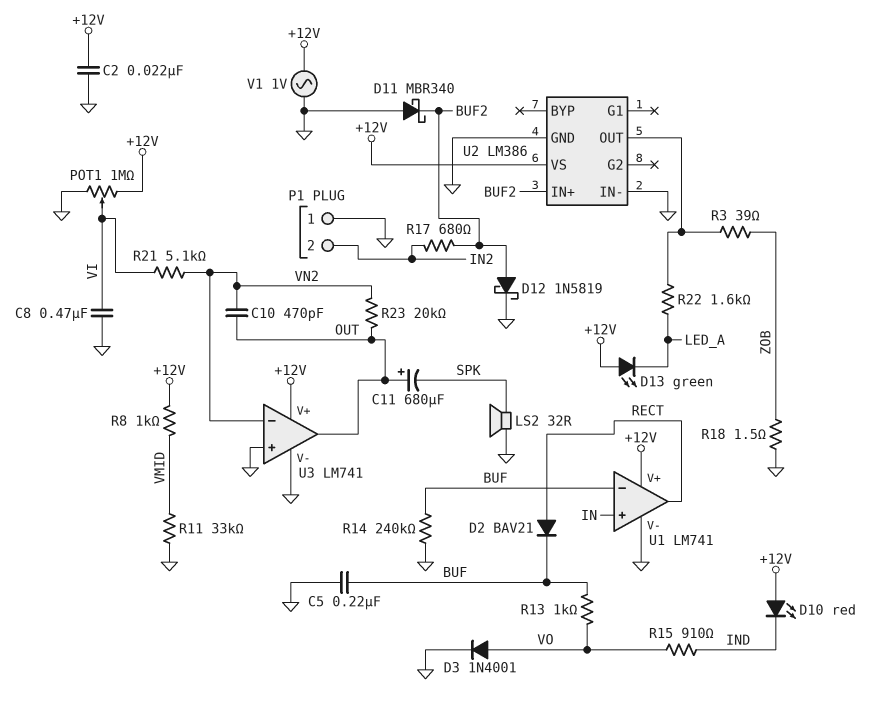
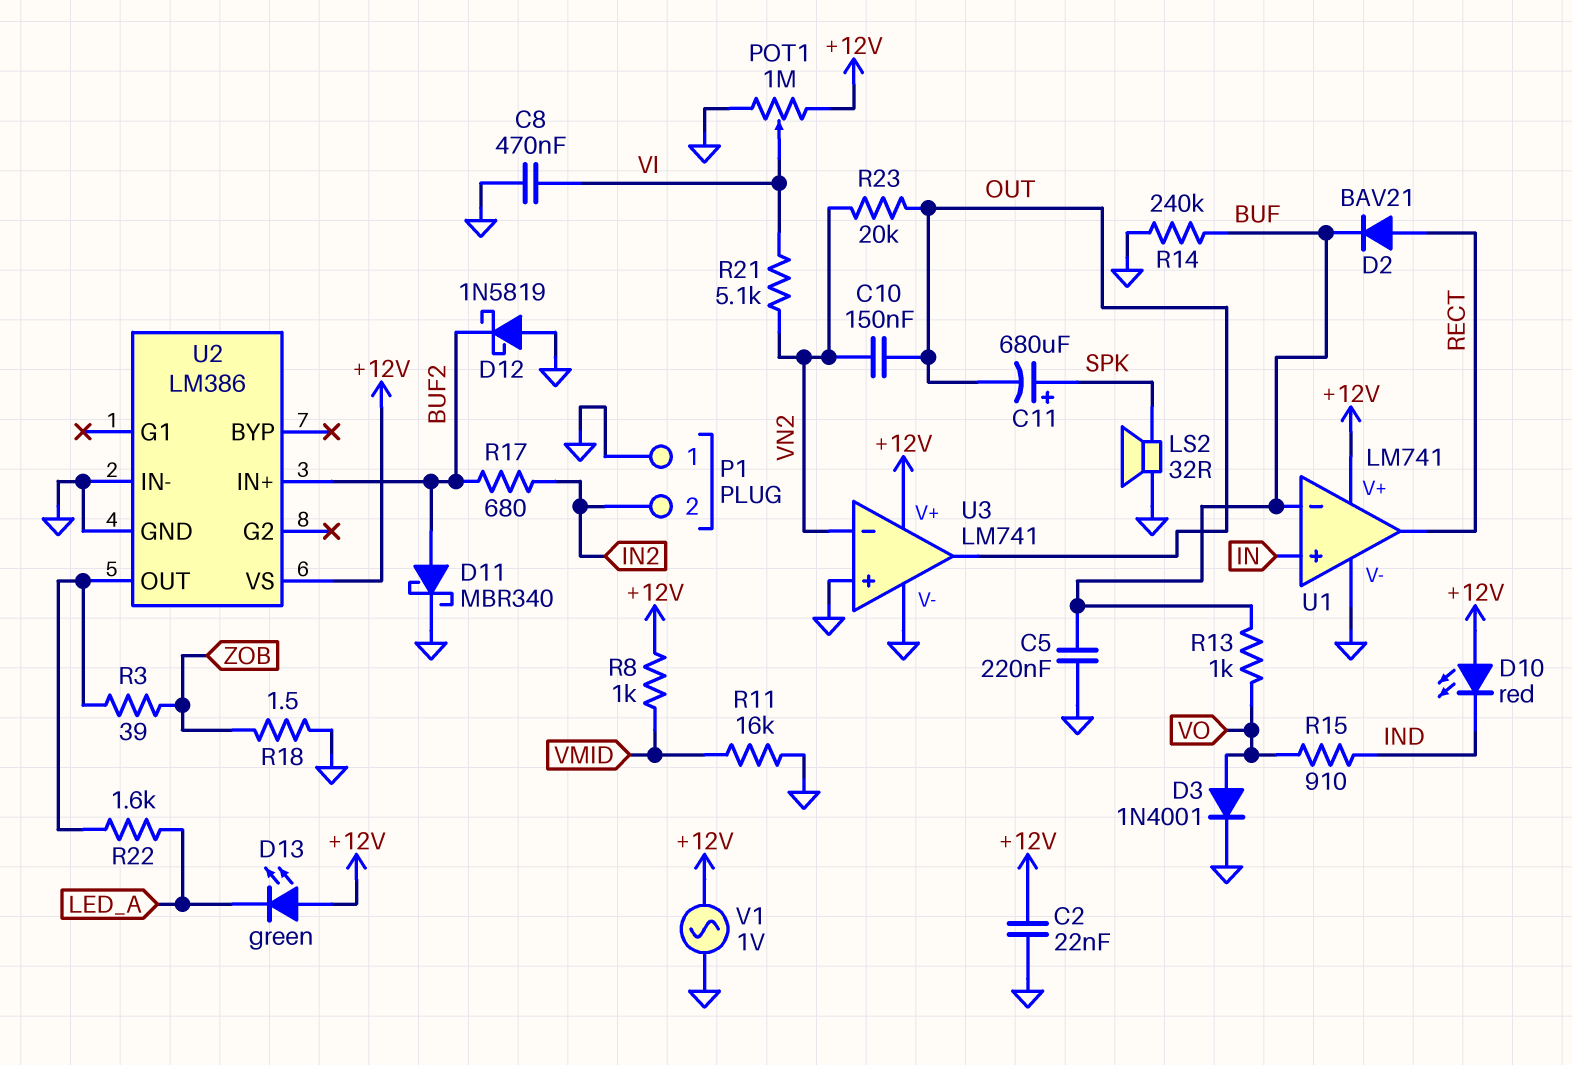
C10: 470pF (OUT, VN2) -> 150nF (OUT, VN2)
C11: 680uF (plus OUT, minus SPK) -> 680uF (plus SPK, minus OUT)
D11: schottky MBR340 (A GND, K BUF2) -> schottky MBR340 (A BUF2, K GND)
D12: schottky 1N5819 (A BUF2, K GND) -> schottky 1N5819 (A GND, K BUF2)
R11: 33k (GND, VMID) -> 16k (GND, VMID)

